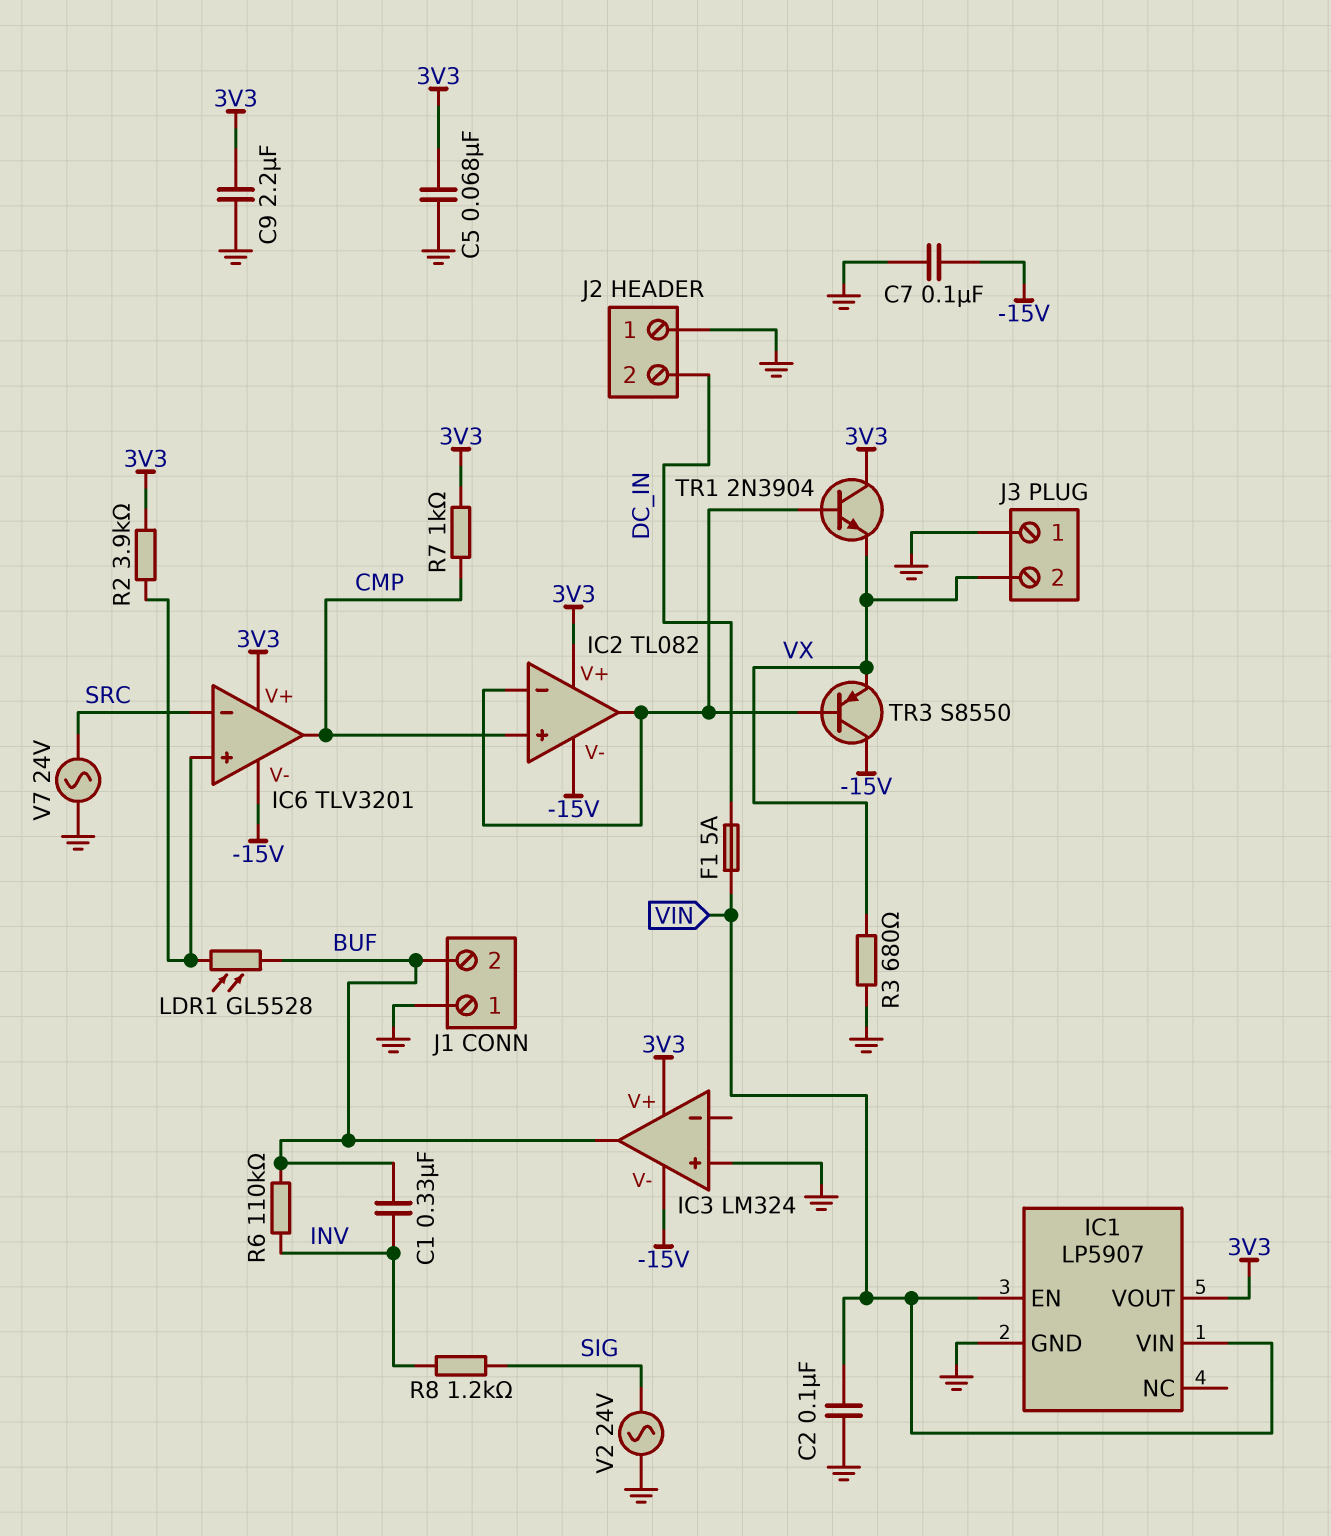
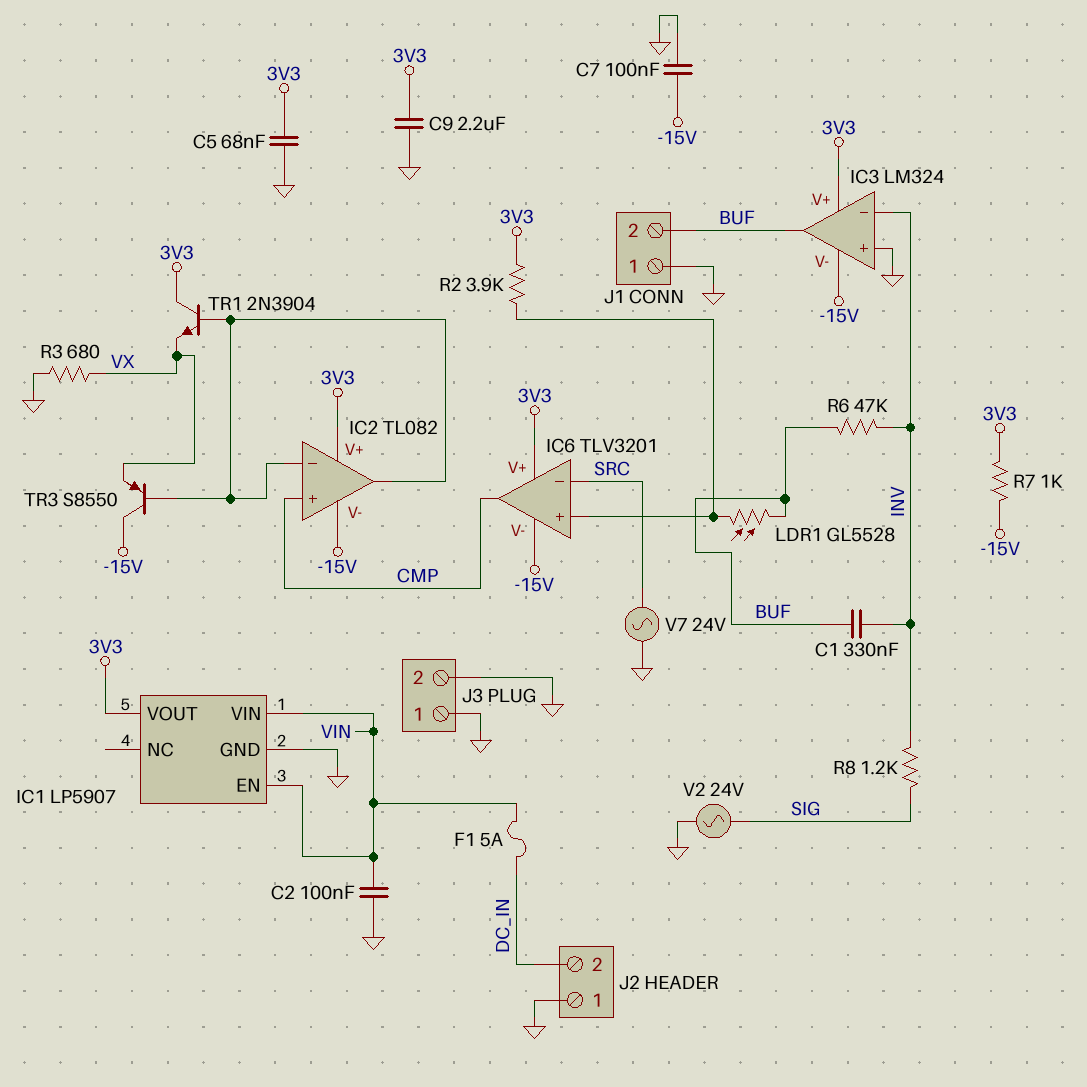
IC3 pin in-: none -> INV
J3 pin 2: VX -> GND
R6: 110k (BUF, INV) -> 47k (BUF, INV)
R7: 1k (3V3, CMP) -> 1k (-15V, 3V3)

